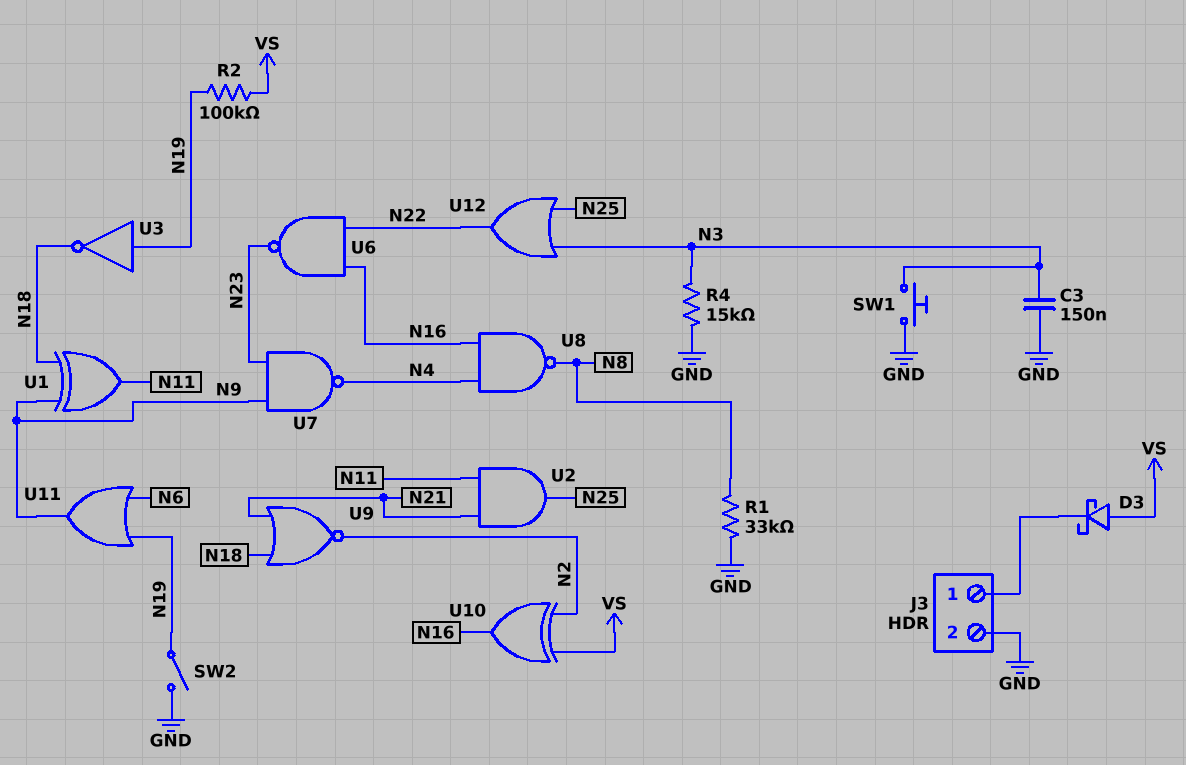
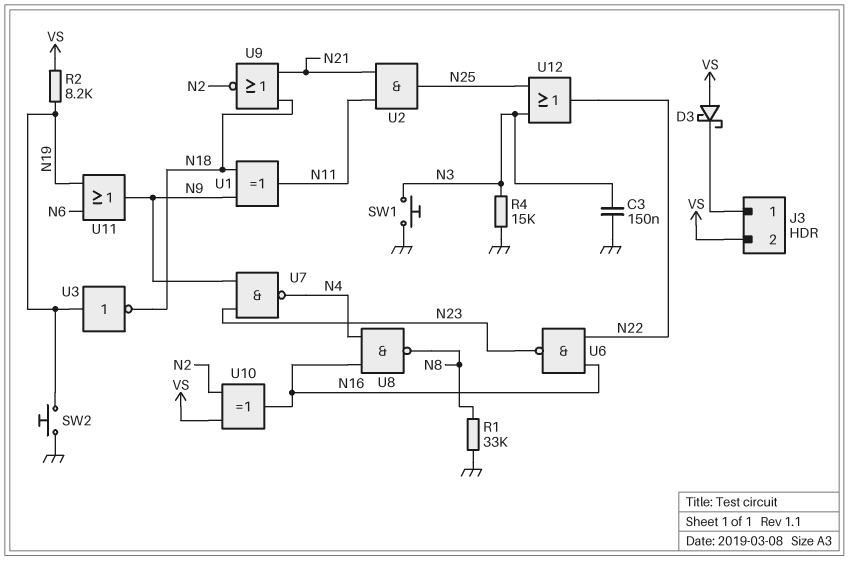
J3 pin 2: GND -> VS
R2: 100k (N19, VS) -> 8.2k (N19, VS)
SW2: switch (GND, N19) -> button (GND, N19)

